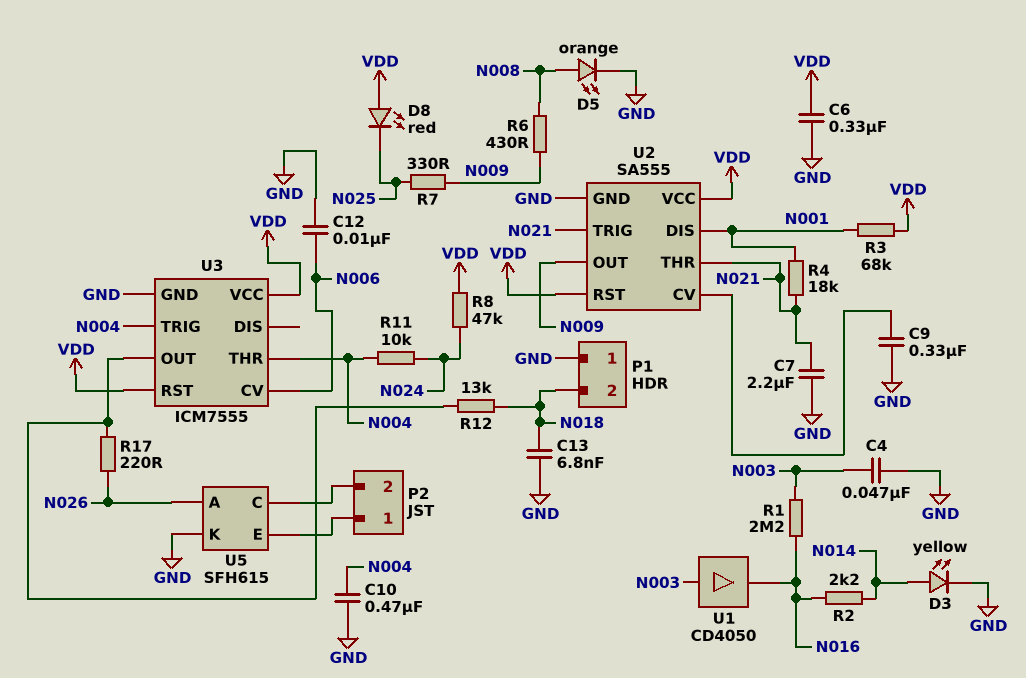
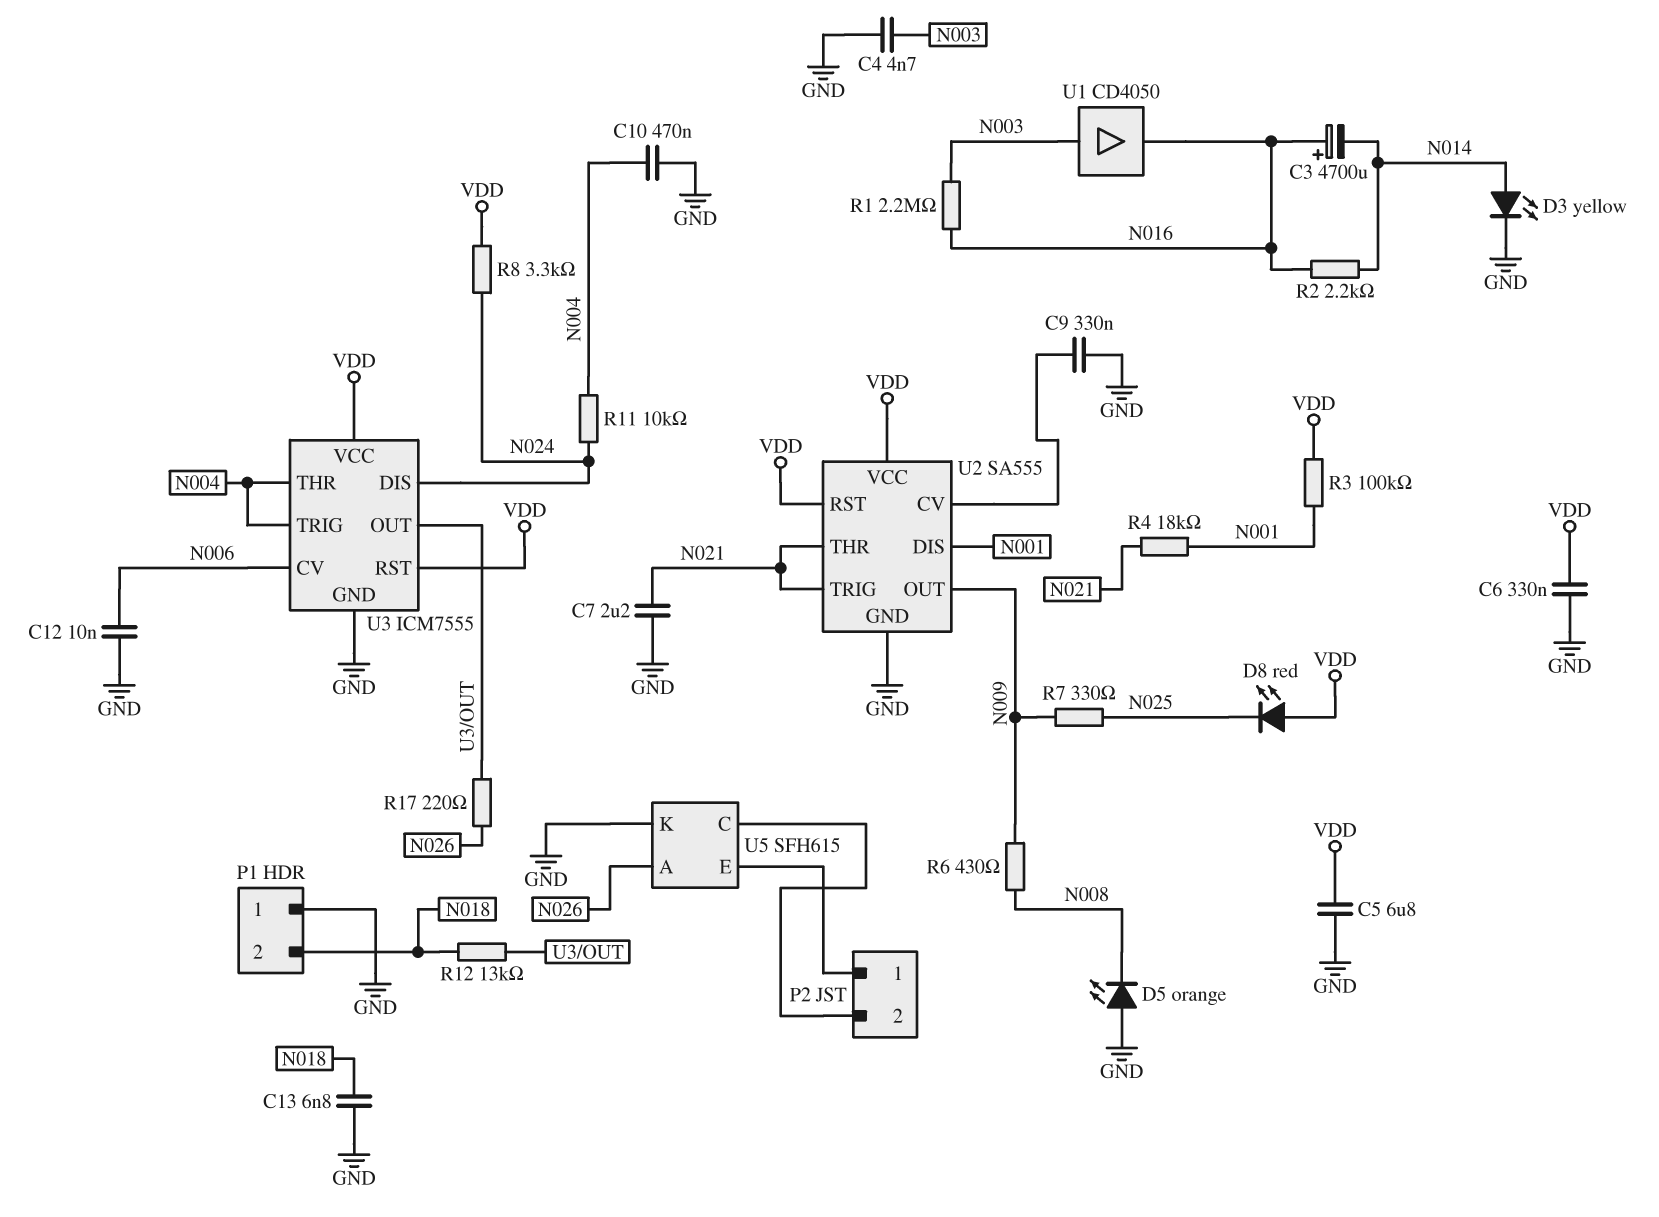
C3: none -> 4700uF (plus N016, minus N014)
C4: 47nF (GND, N003) -> 4.7nF (GND, N003)
C5: none -> 6.8uF (GND, VDD)
D5: LED orange (A N008, K GND) -> LED orange (A GND, K N008)
R3: 68k (N001, VDD) -> 100k (N001, VDD)
R8: 47k (N024, VDD) -> 3.3k (N024, VDD)
U3 pin DIS: none -> N024

